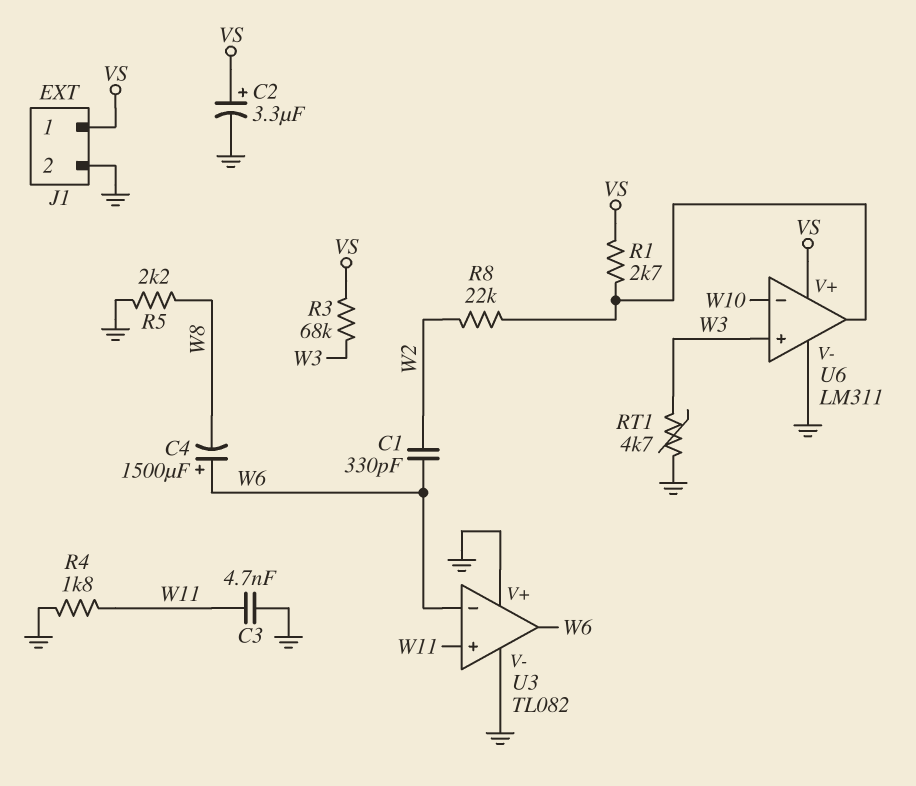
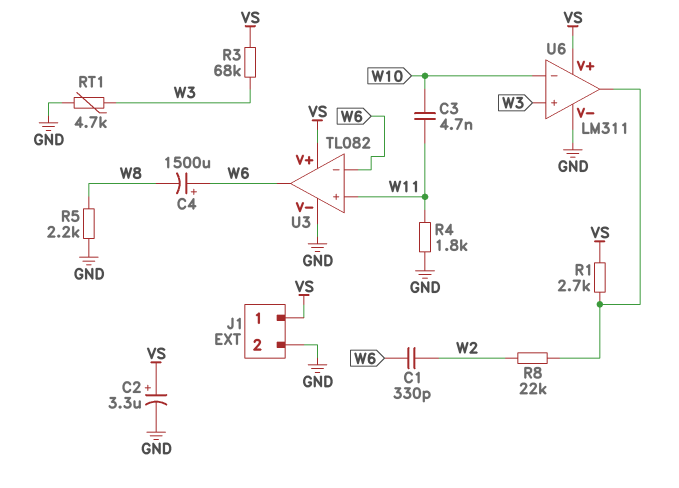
C3: 4.7nF (GND, W11) -> 4.7nF (W10, W11)
U3 pin V+: GND -> VS

